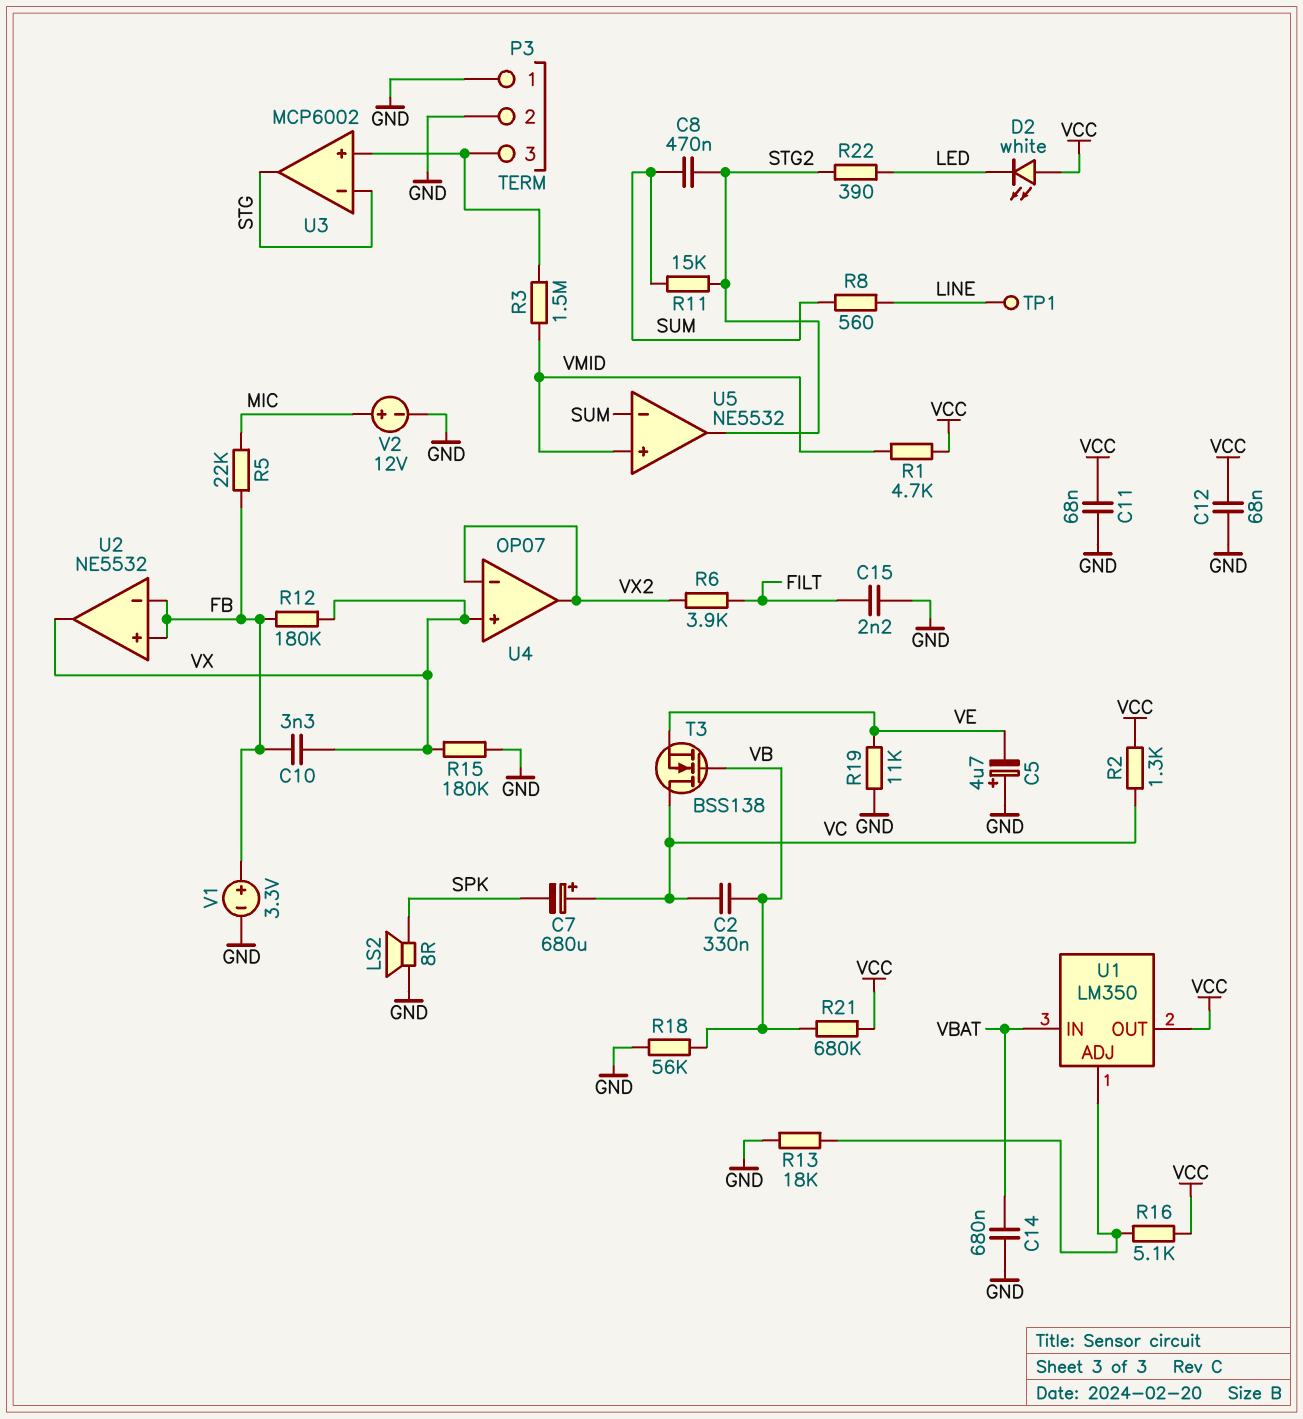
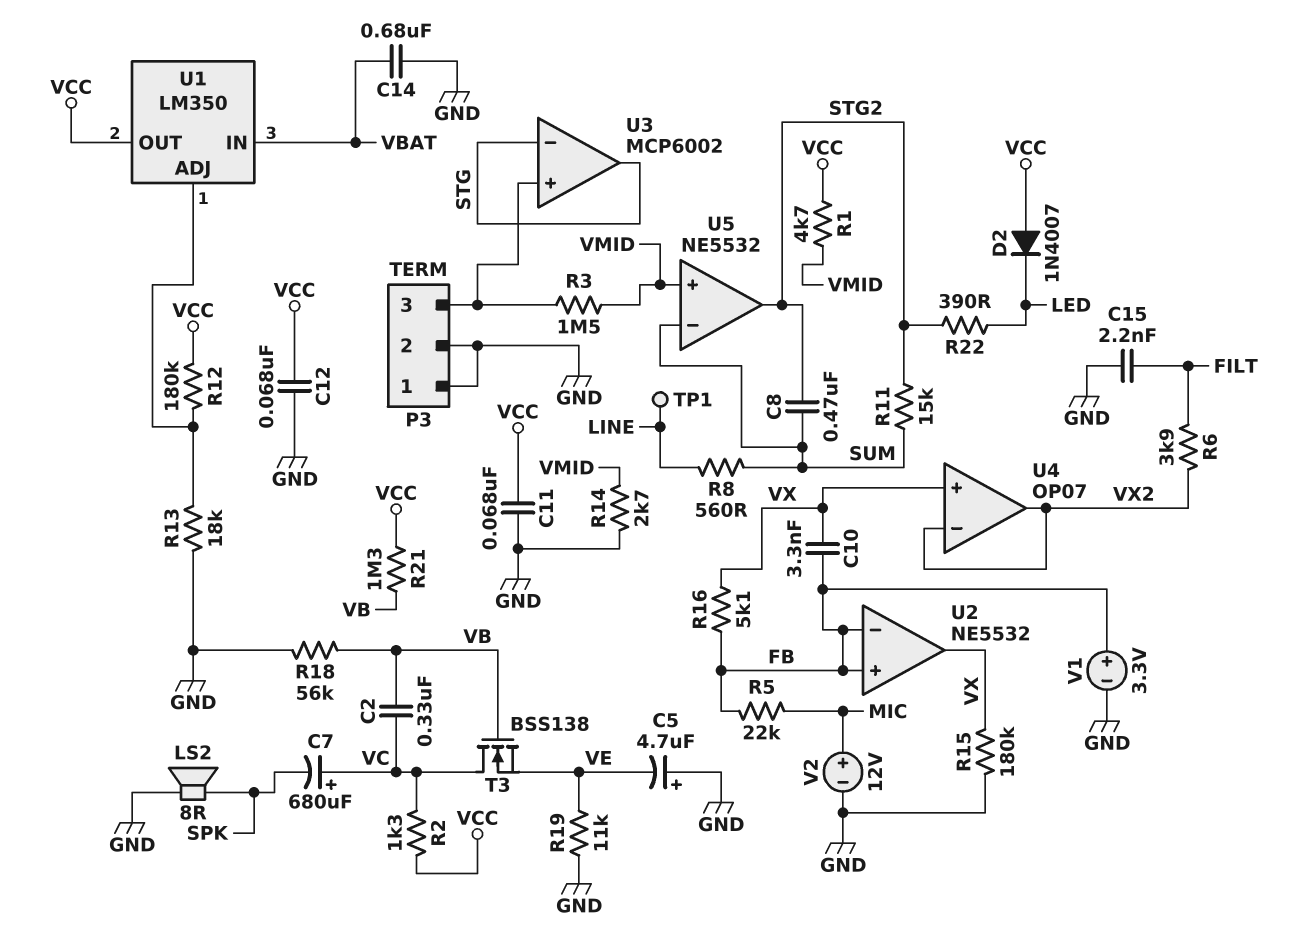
D2: LED white (A VCC, K LED) -> diode 1N4007 (A VCC, K LED)
R12: 180k (FB, VX) -> 180k (U1/ADJ, VCC)
R14: none -> 2.7k (GND, VMID)
R16: 5.1k (U1/ADJ, VCC) -> 5.1k (FB, VX)
R21: 680k (VB, VCC) -> 1.3M (VB, VCC)

